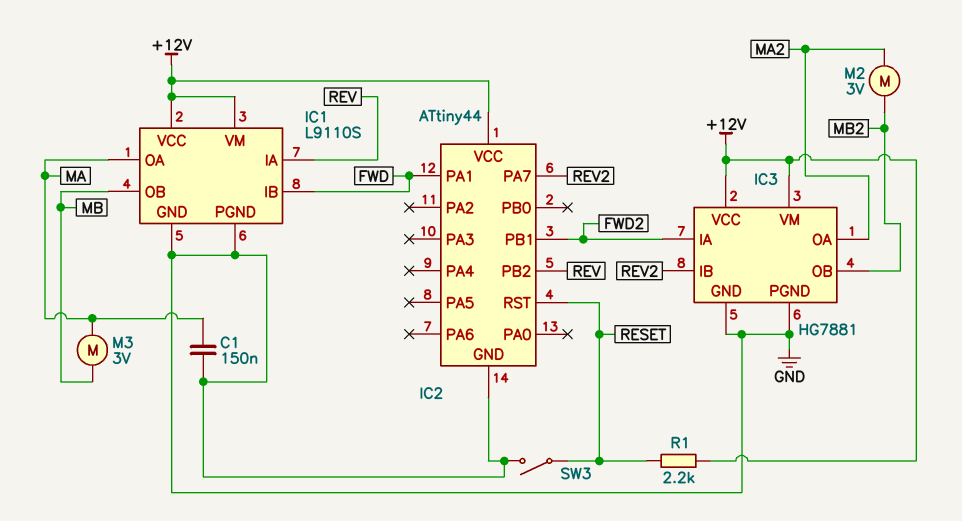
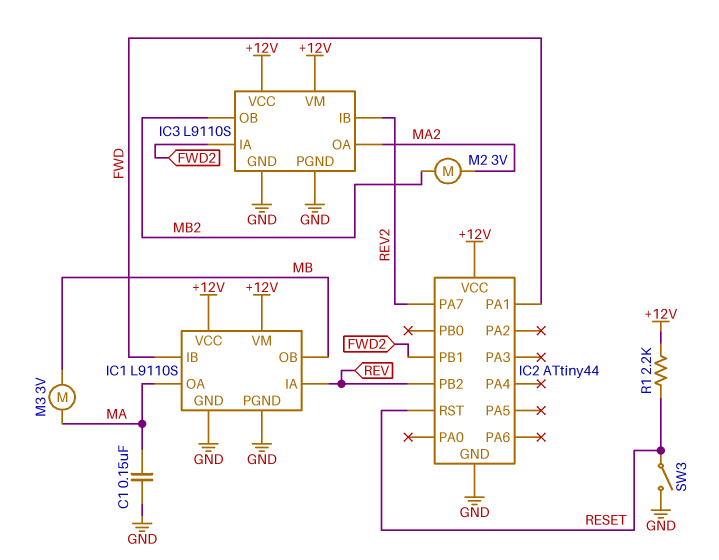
IC3: HG7881 -> L9110S

